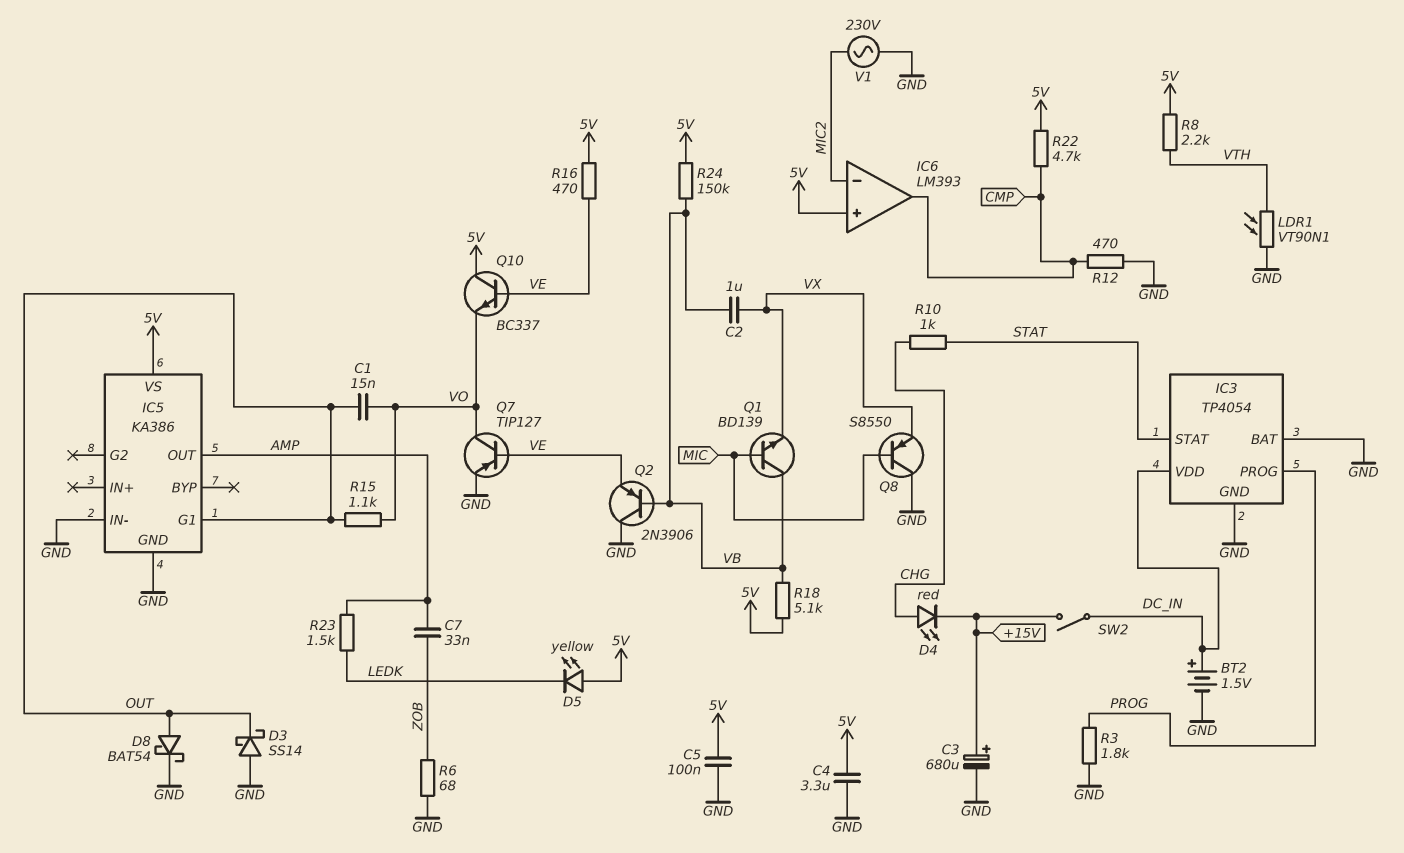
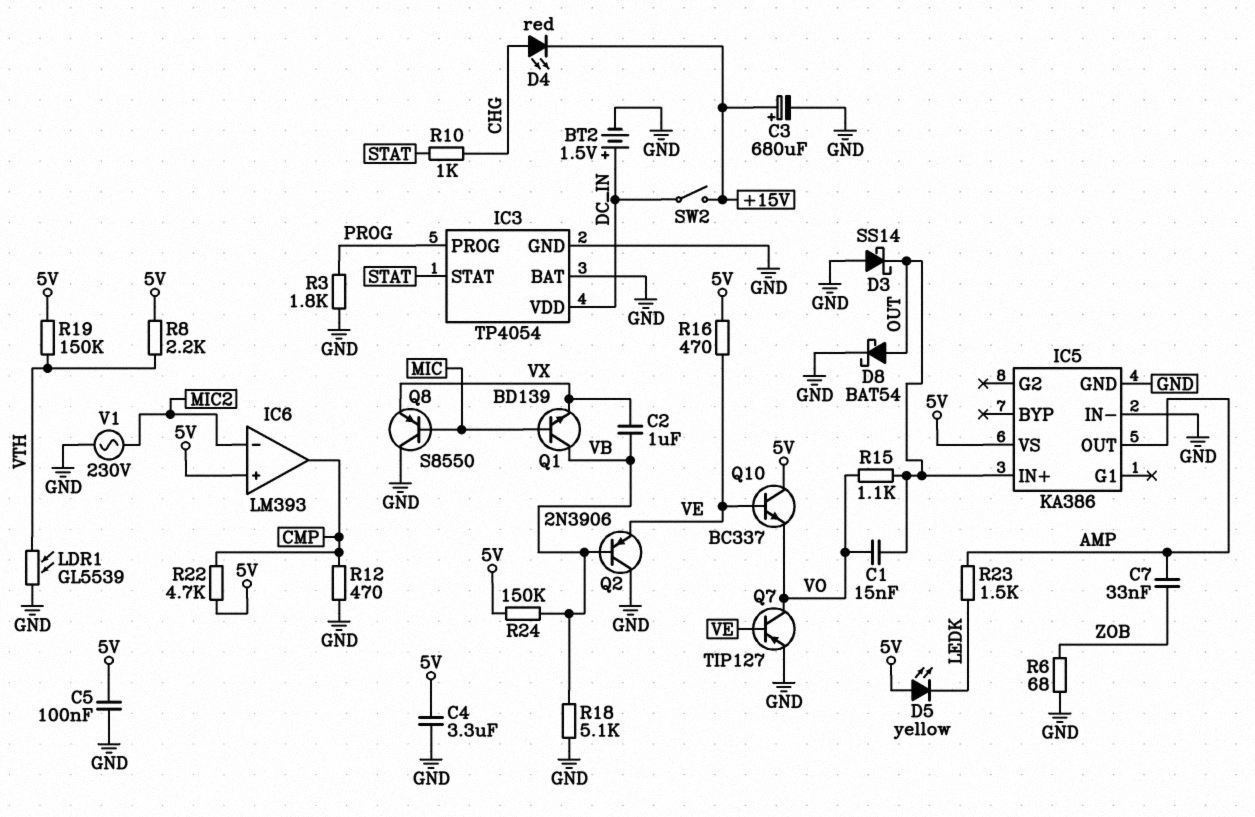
IC5 pin G1: OUT -> none
IC5 pin IN+: none -> OUT
LDR1: VT90N1 (GND, VTH) -> GL5539 (GND, VTH)
R18: 5.1k (5V, VB) -> 5.1k (GND, VB)
R19: none -> 150k (5V, VTH)

